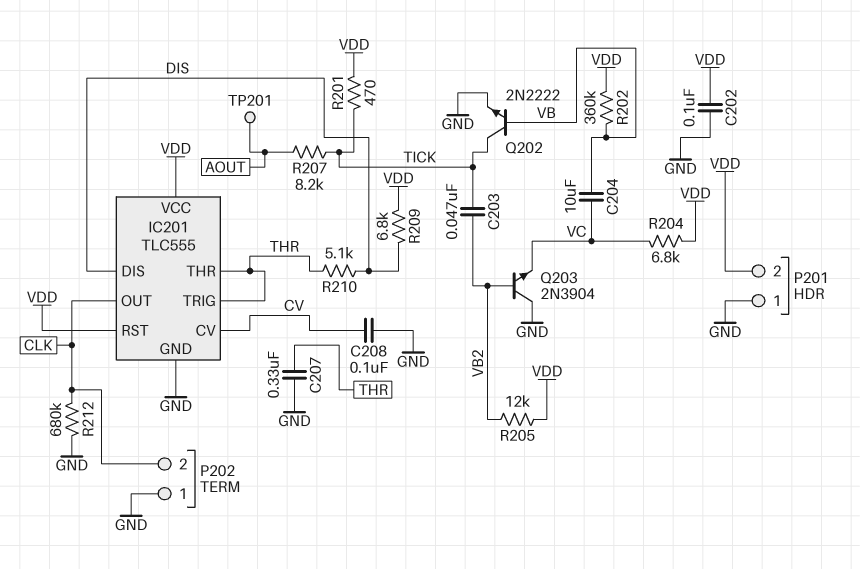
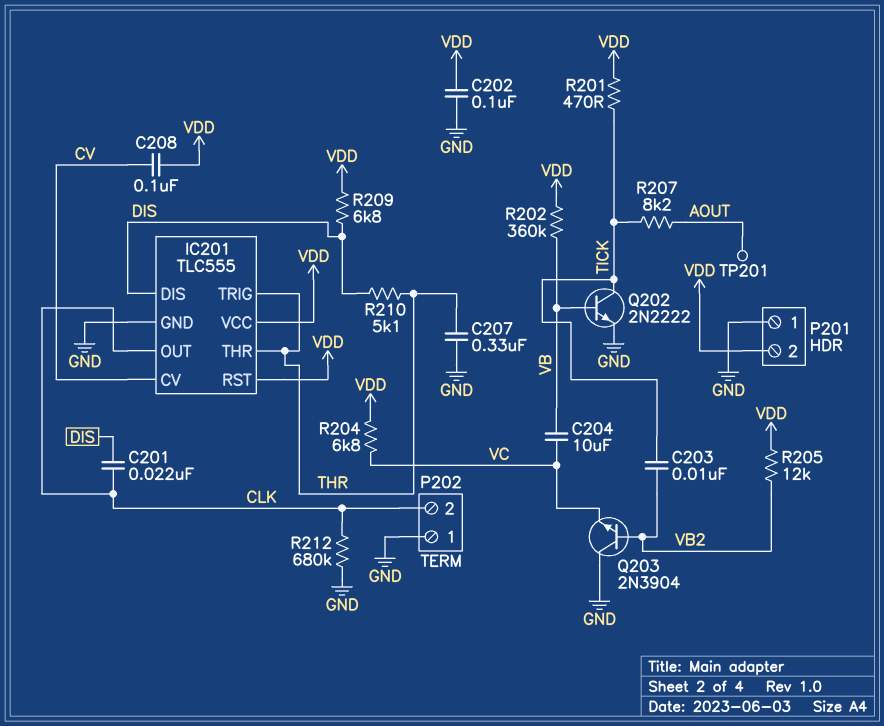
C201: none -> 22nF (CLK, DIS)
C203: 47nF (TICK, VB2) -> 10nF (TICK, VB2)
C208: 100nF (CV, GND) -> 100nF (CV, VDD)

